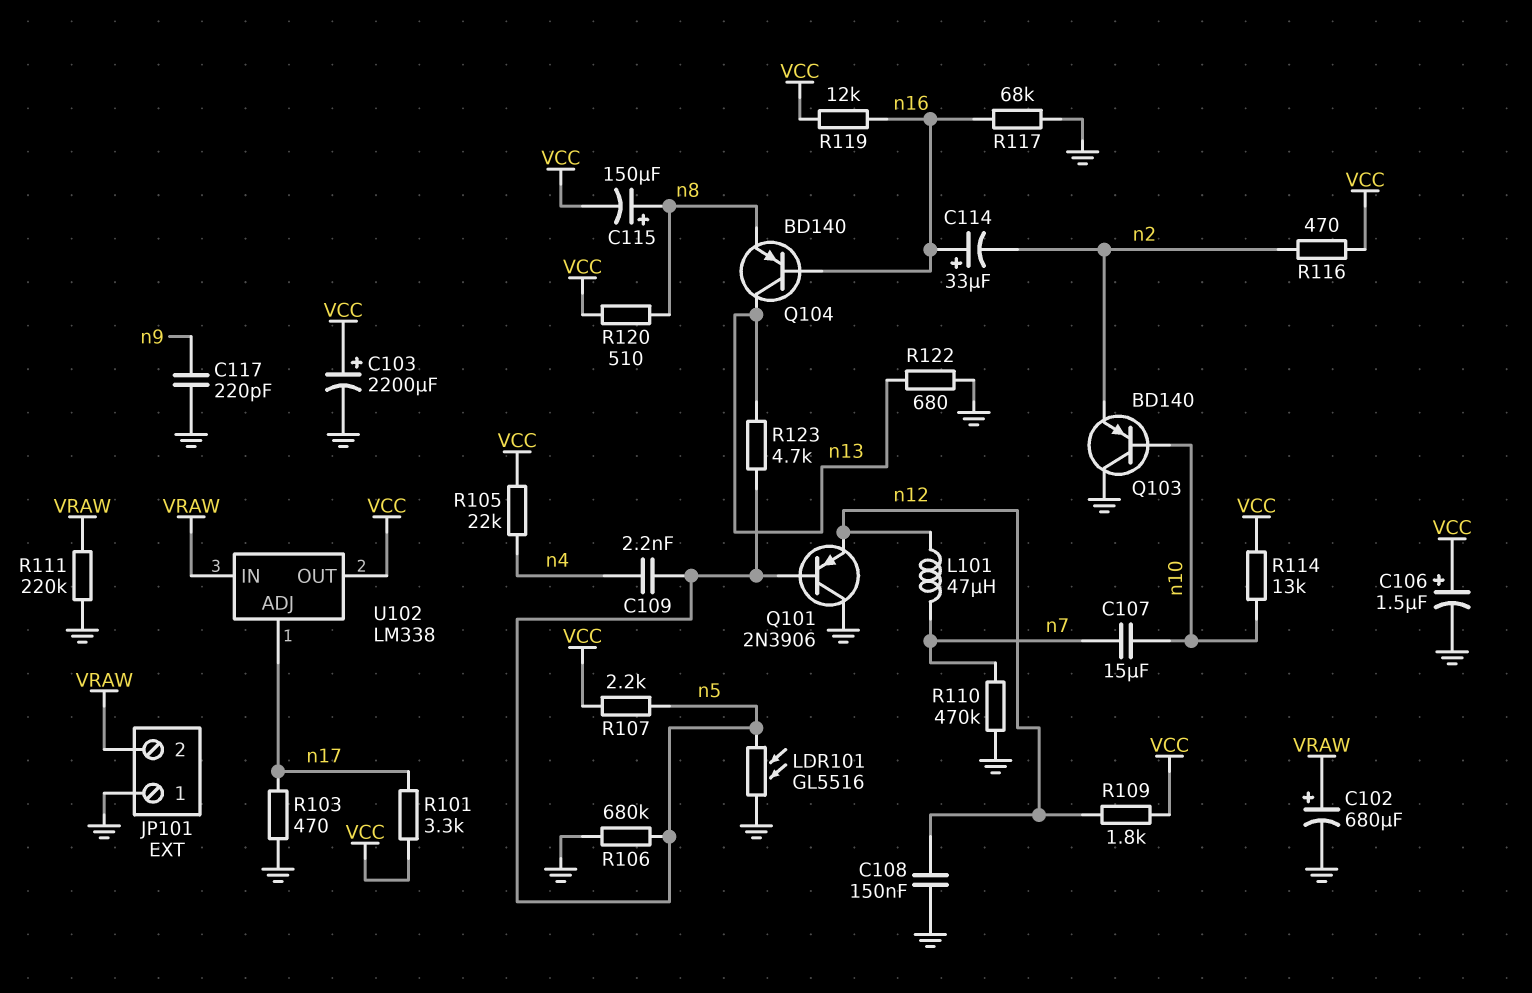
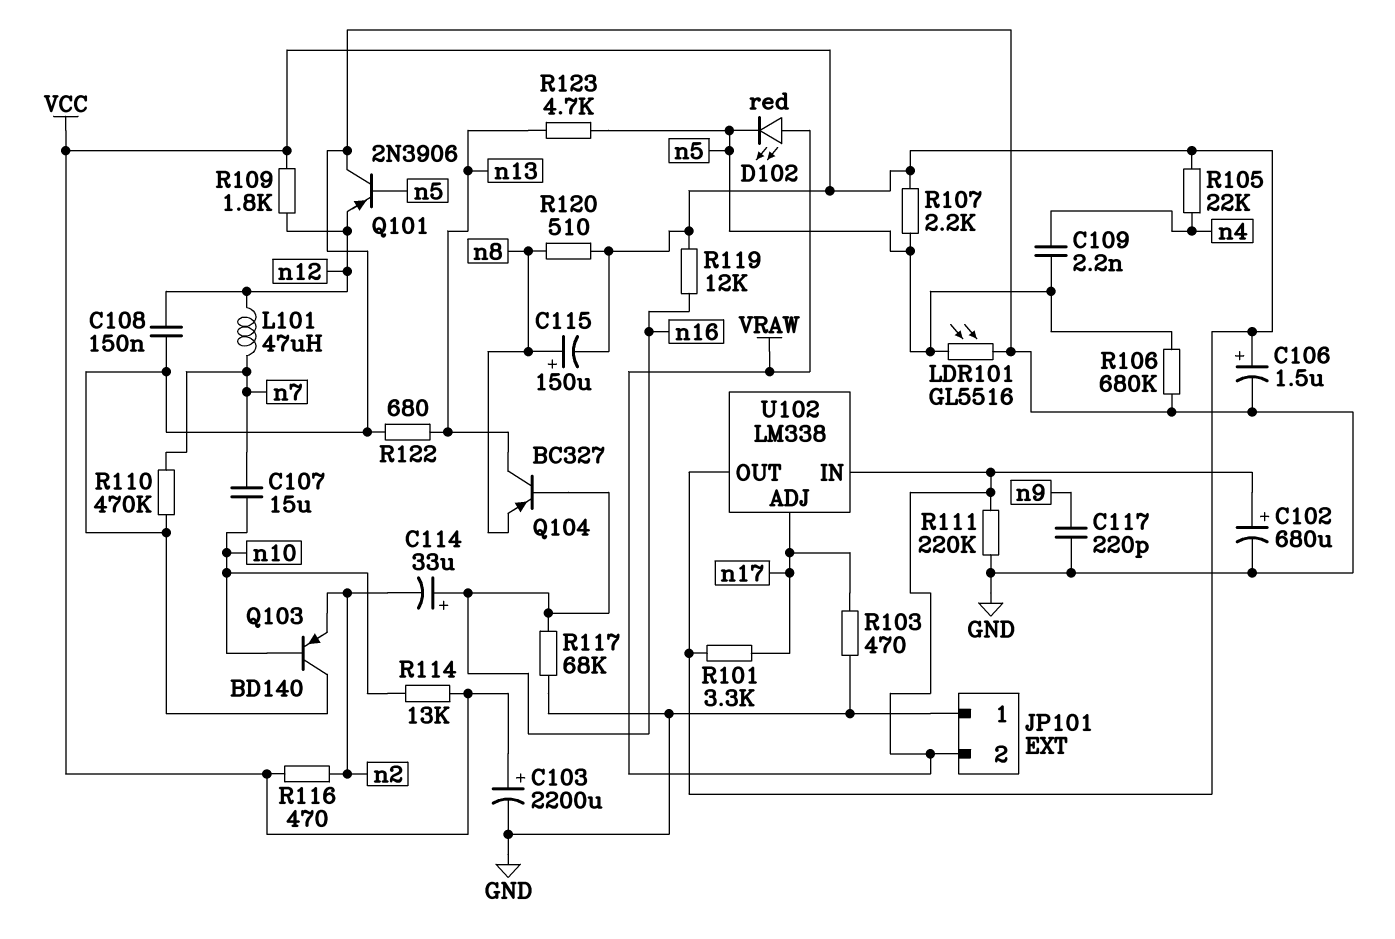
D102: none -> LED red (A VRAW, K n5)
Q104: PNP BD140 (B n16, C n13, E n8) -> PNP BC327 (B n16, C n13, E n8)

